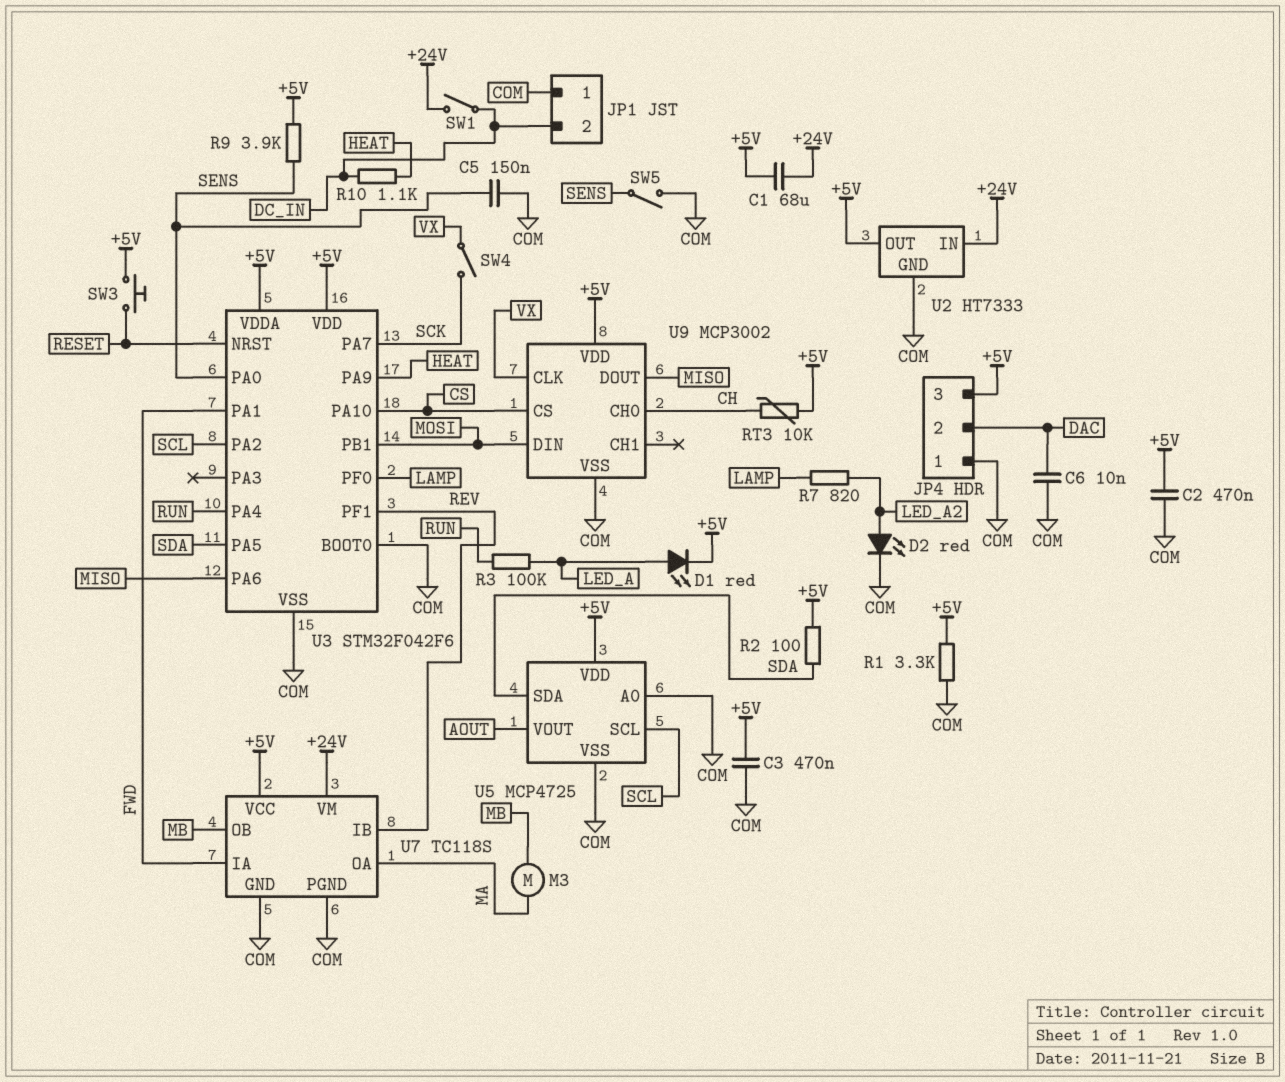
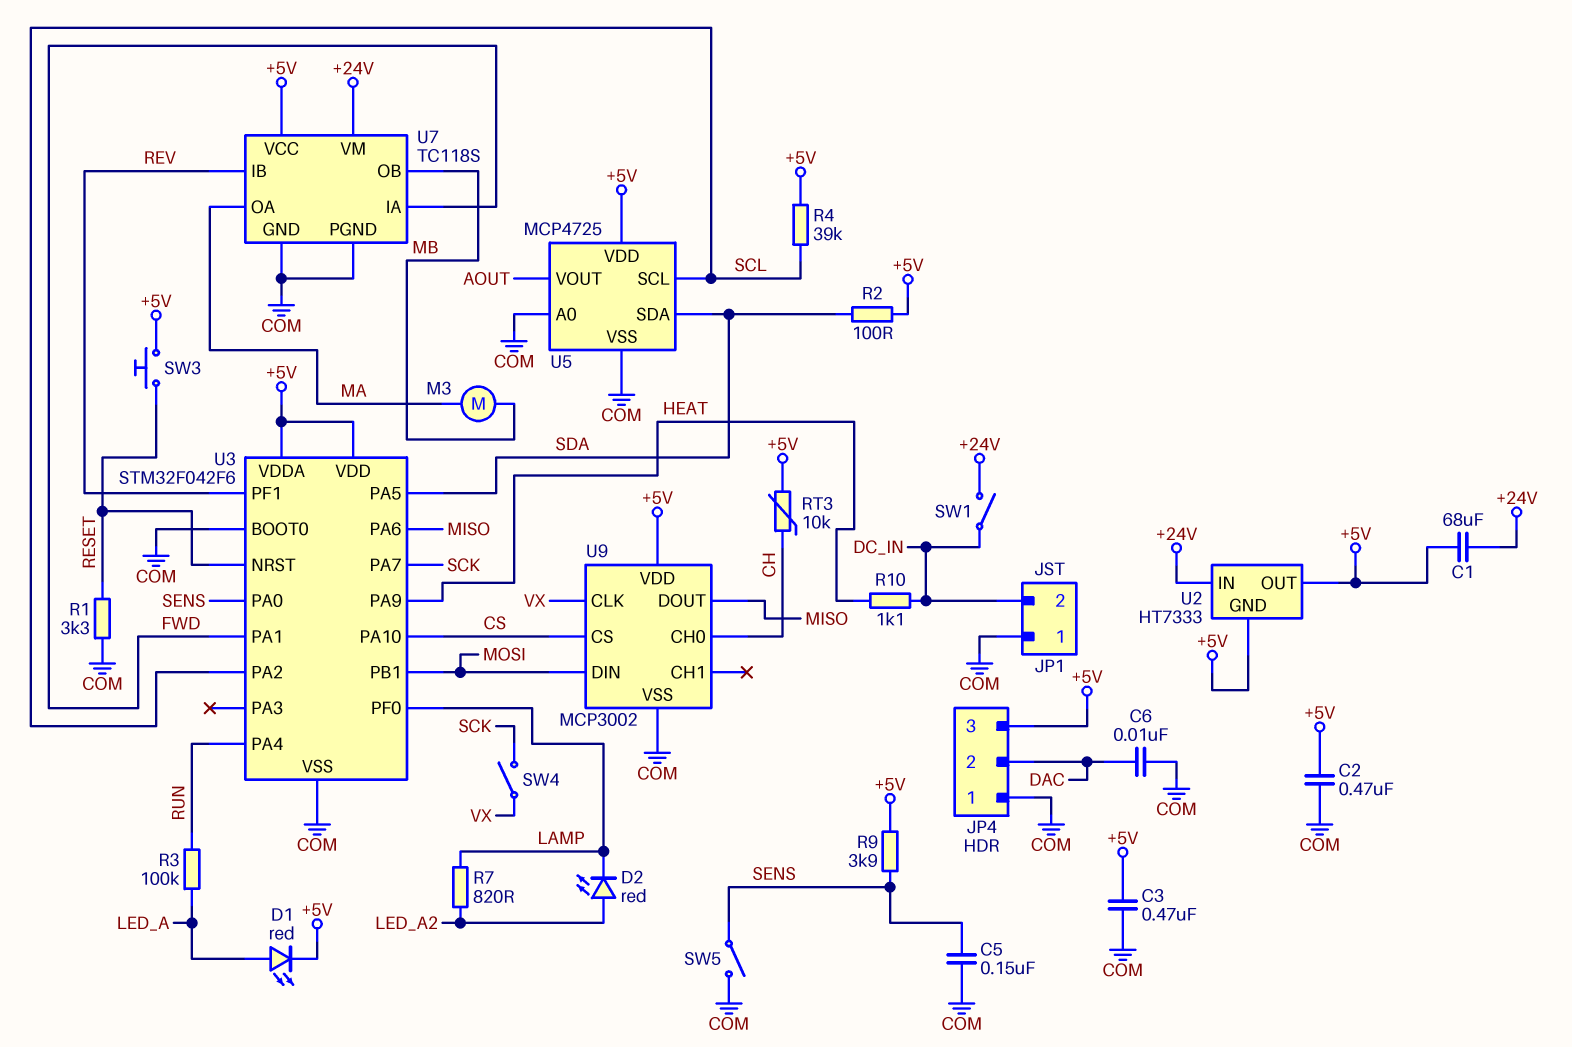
D2: LED red (A LED_A2, K COM) -> LED red (A LED_A2, K LAMP)
R1: 3.3k (+5V, COM) -> 3.3k (COM, RESET)
R4: none -> 39k (+5V, SCL)
U2 pin GND: COM -> +5V

